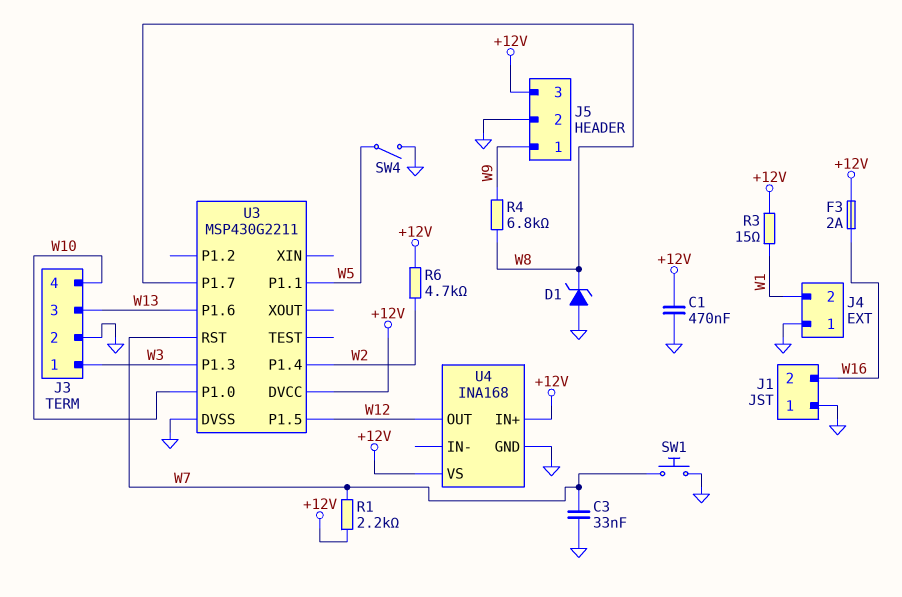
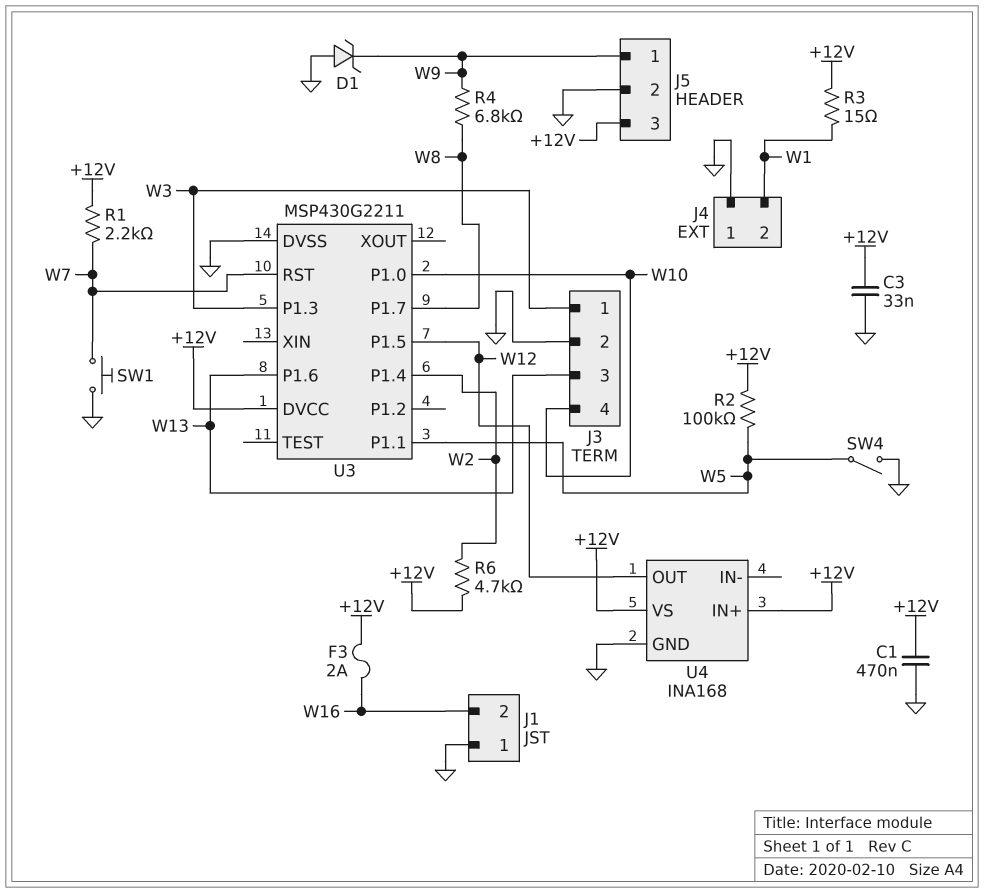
C3: 33nF (GND, W7) -> 33nF (+12V, GND)
D1: zener (A GND, K W8) -> zener (A GND, K W9)
R2: none -> 100k (+12V, W5)

